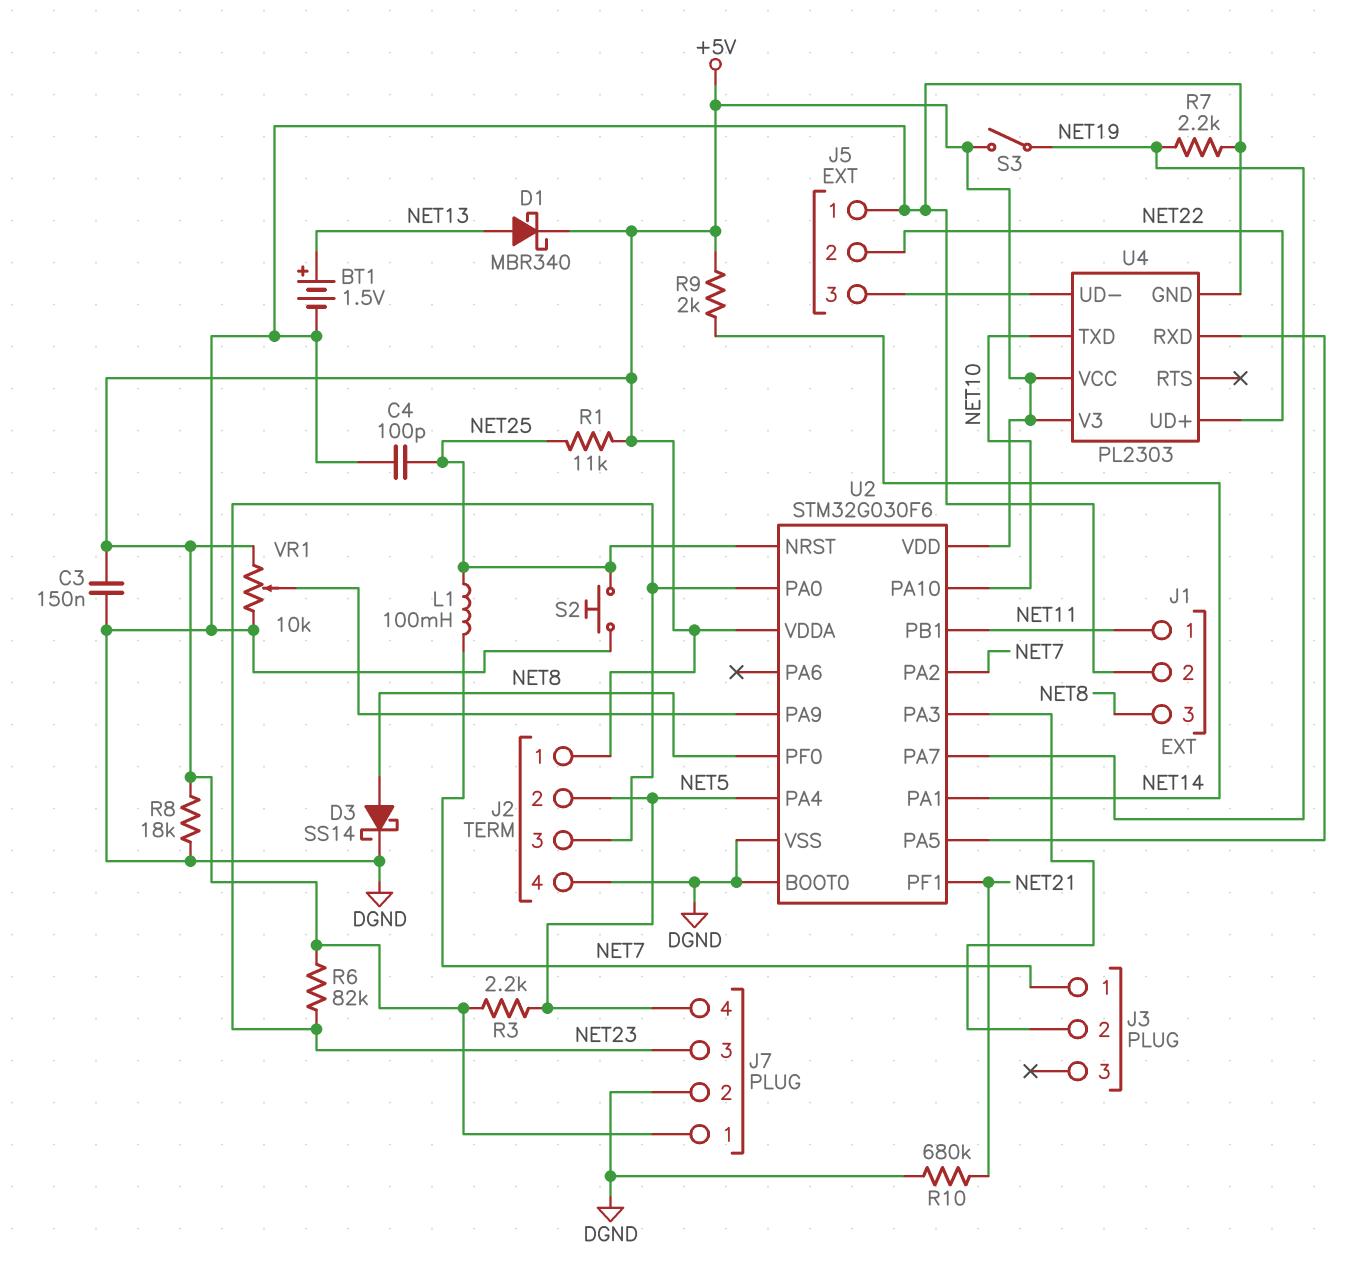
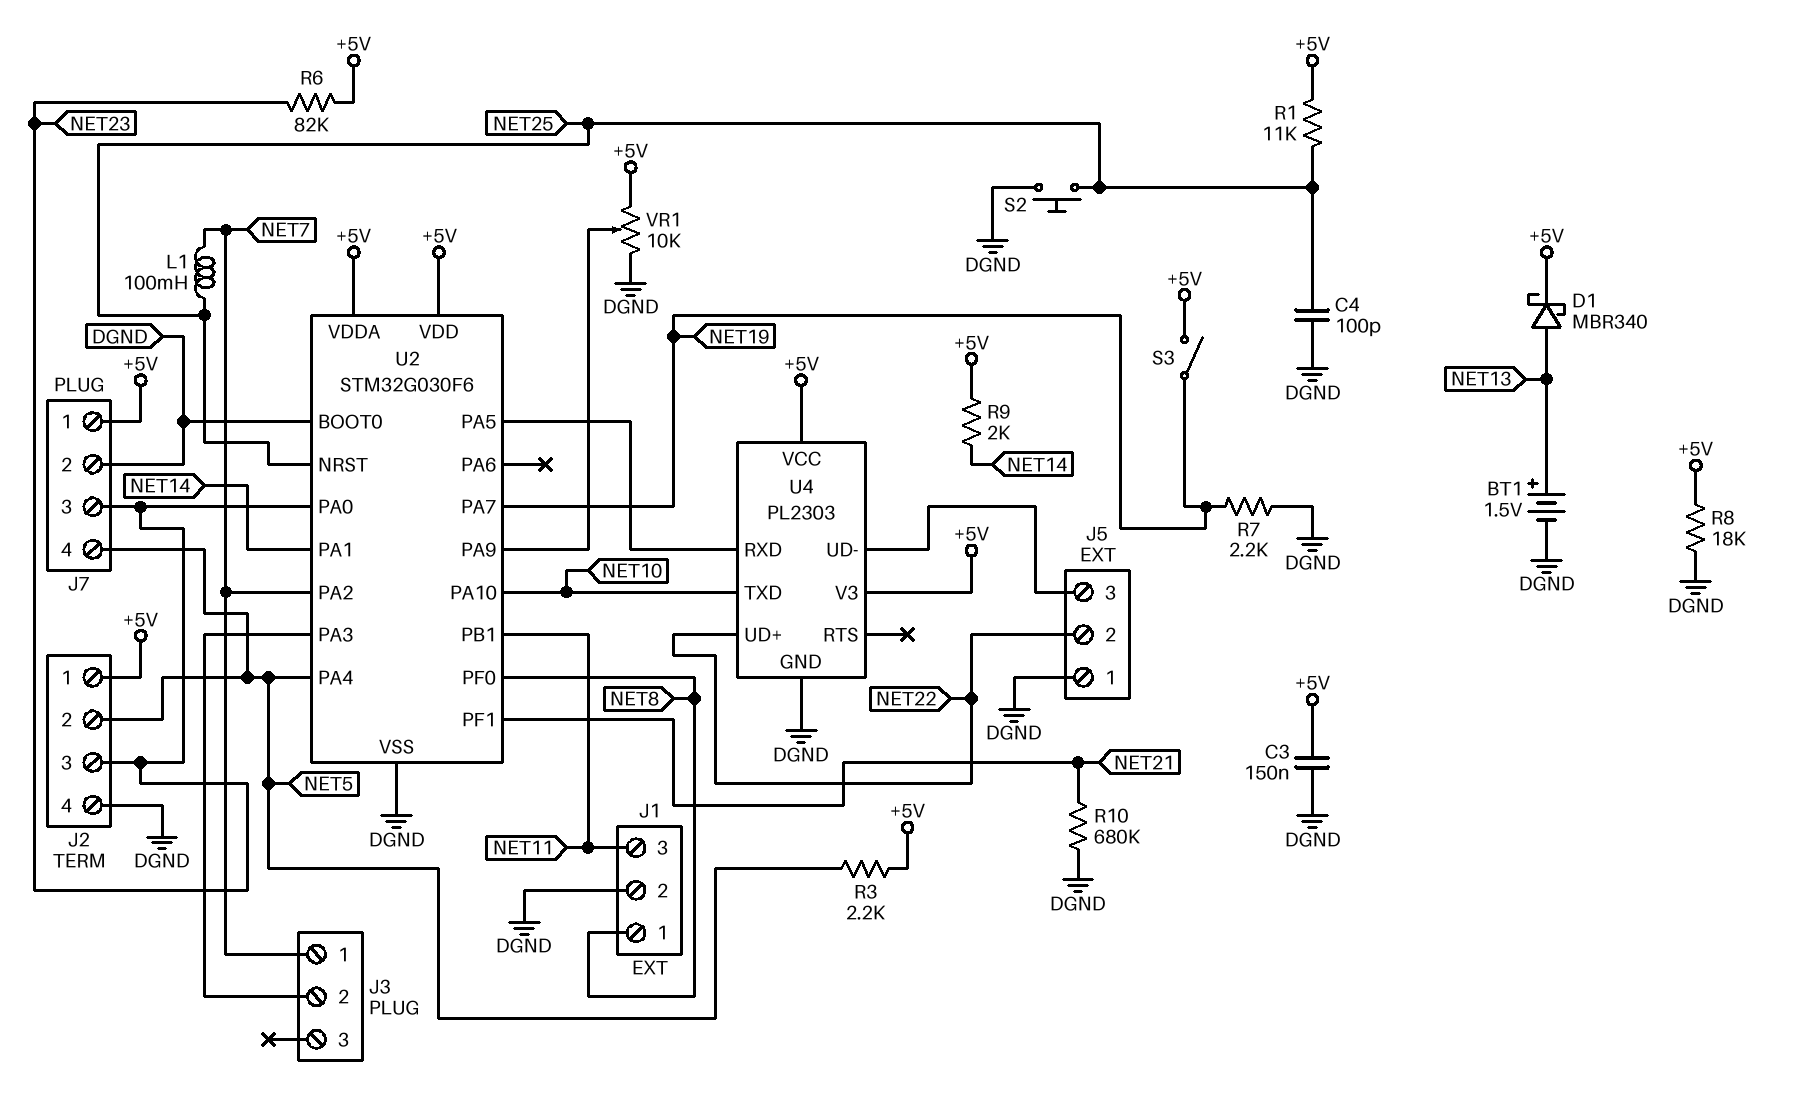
D3: schottky SS14 (A NET8, K DGND) -> none
J1 pin 1: NET11 -> NET8
J1 pin 3: NET8 -> NET11

